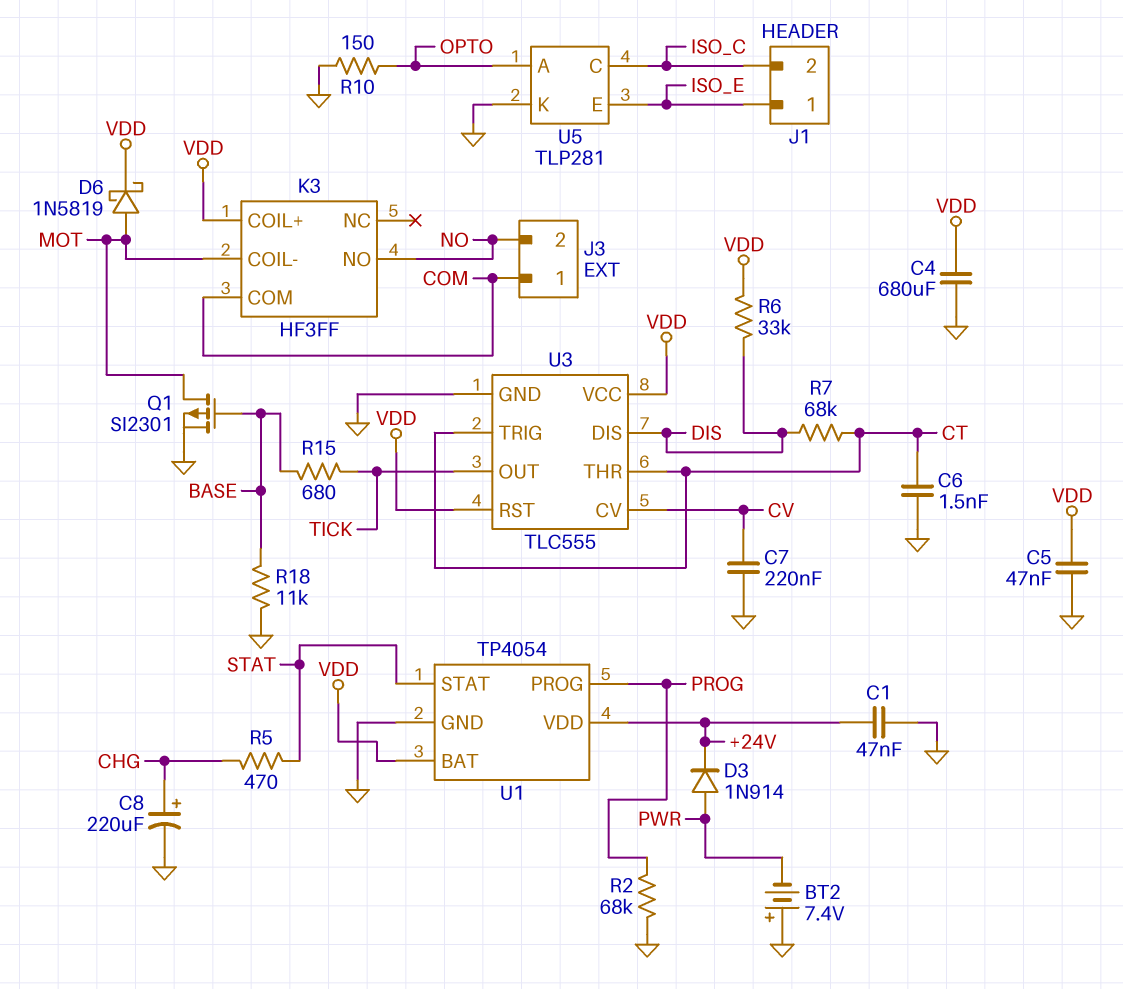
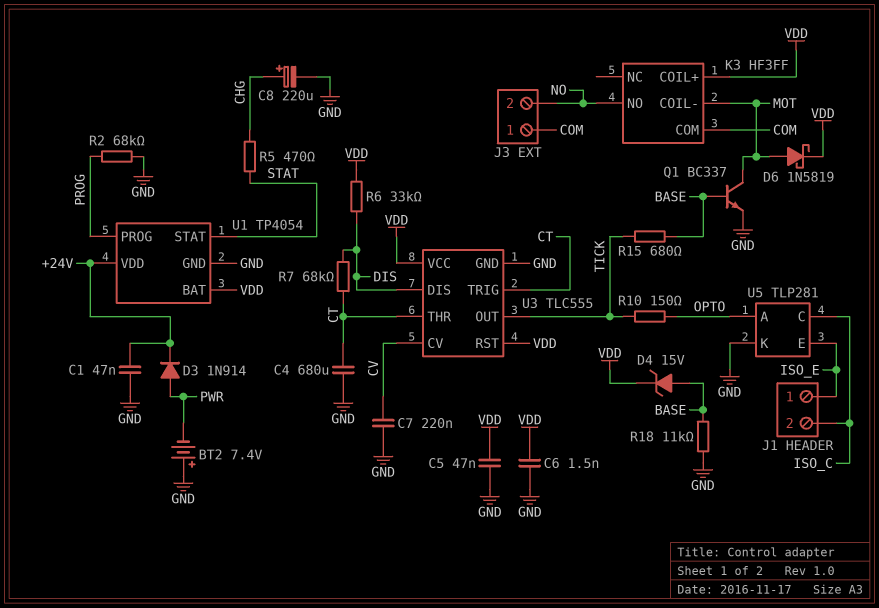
C4: 680uF (GND, VDD) -> 680uF (CT, GND)
C6: 1.5nF (CT, GND) -> 1.5nF (GND, VDD)
D4: none -> zener 15V (A BASE, K VDD)
Q1: PMOS SI2301 (G BASE, D MOT, S GND) -> NPN BC337 (B BASE, C MOT, E GND)
R10: 150 (GND, OPTO) -> 150 (OPTO, TICK)

